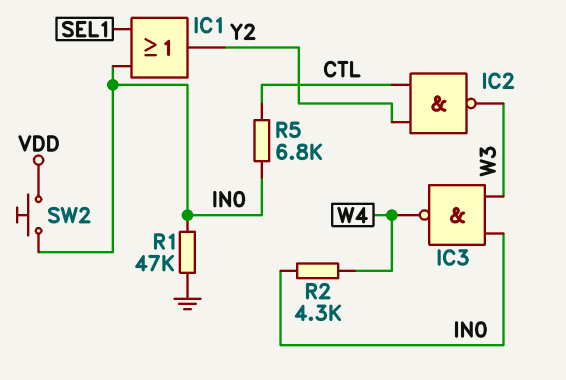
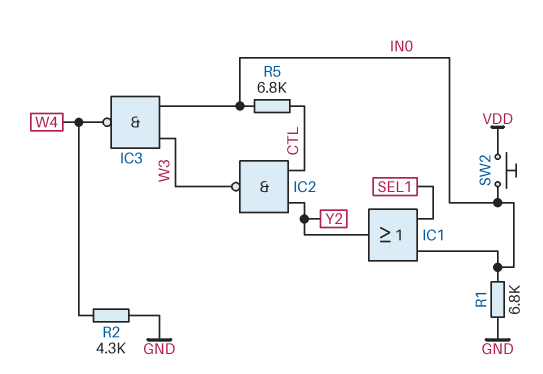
R1: 47k (GND, IN0) -> 6.8k (GND, IN0)
R2: 4.3k (IN0, W4) -> 4.3k (GND, W4)

